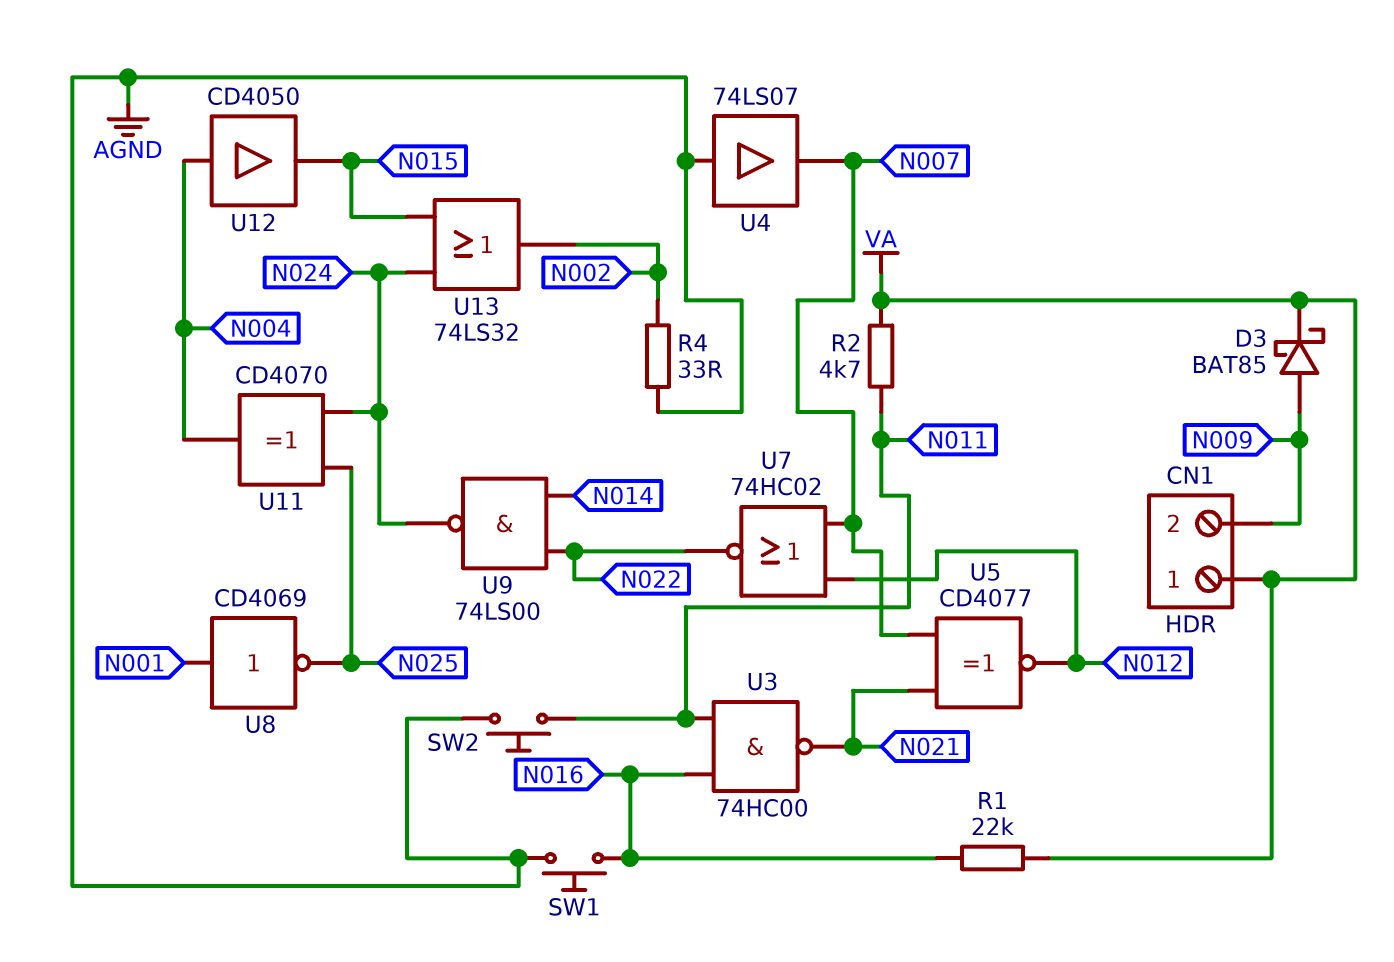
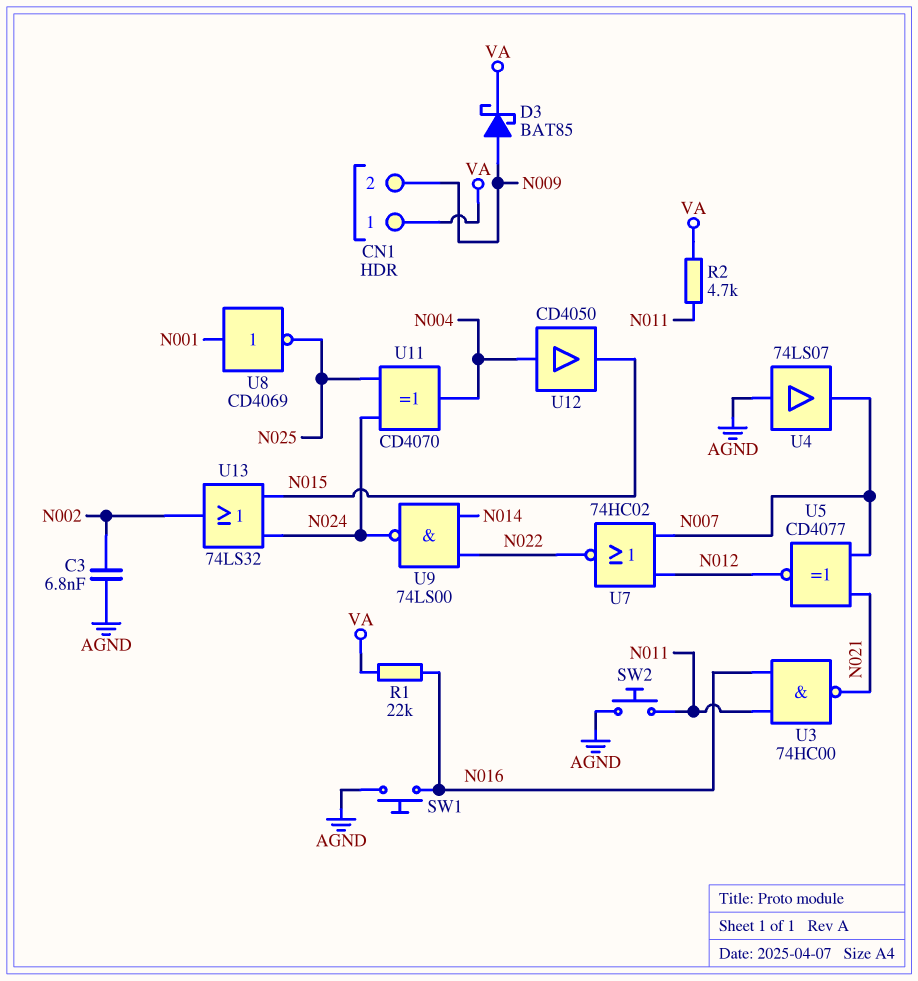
C3: none -> 6.8nF (AGND, N002)
R4: 33 (AGND, N002) -> none

